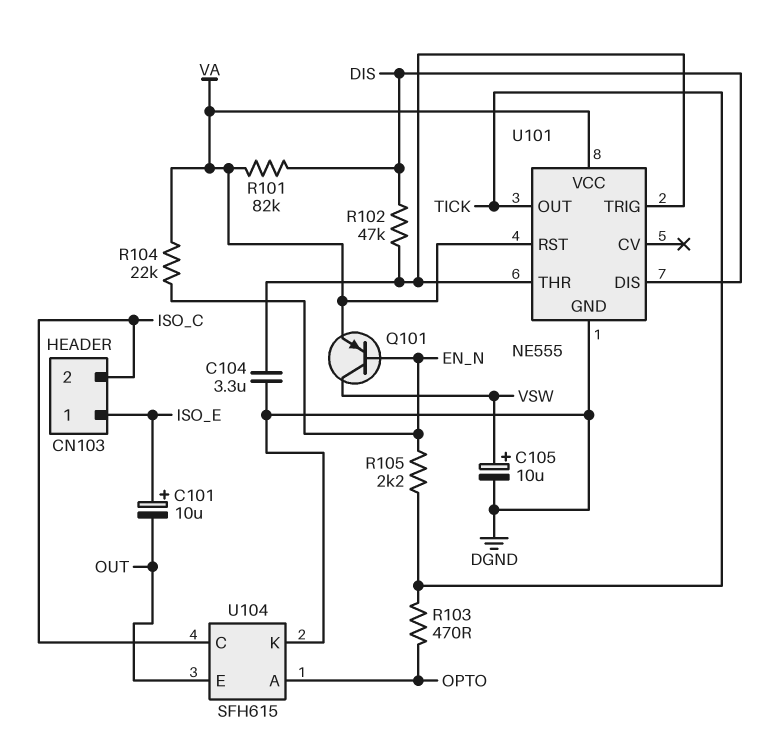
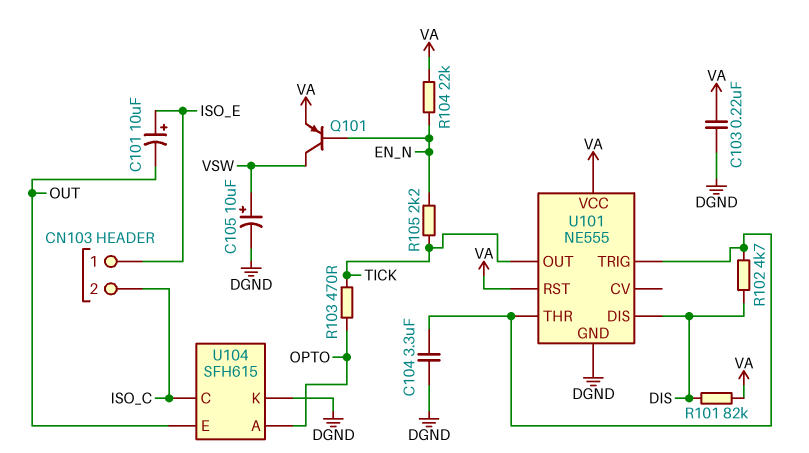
C103: none -> 220nF (DGND, VA)
R102: 47k (DIS, U101/THR) -> 4.7k (DIS, U101/THR)

